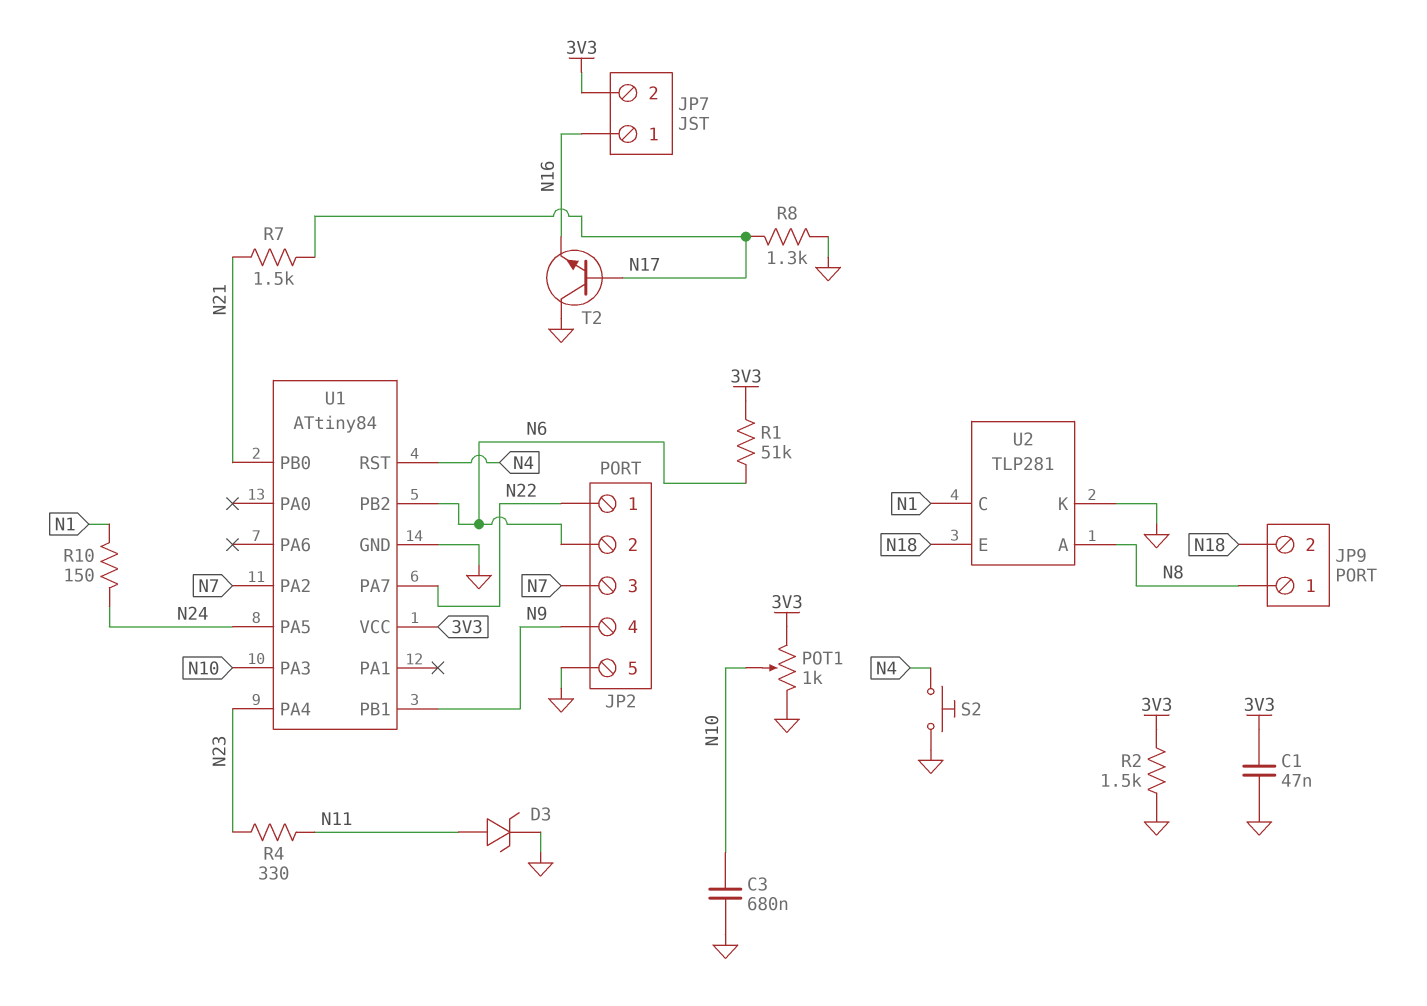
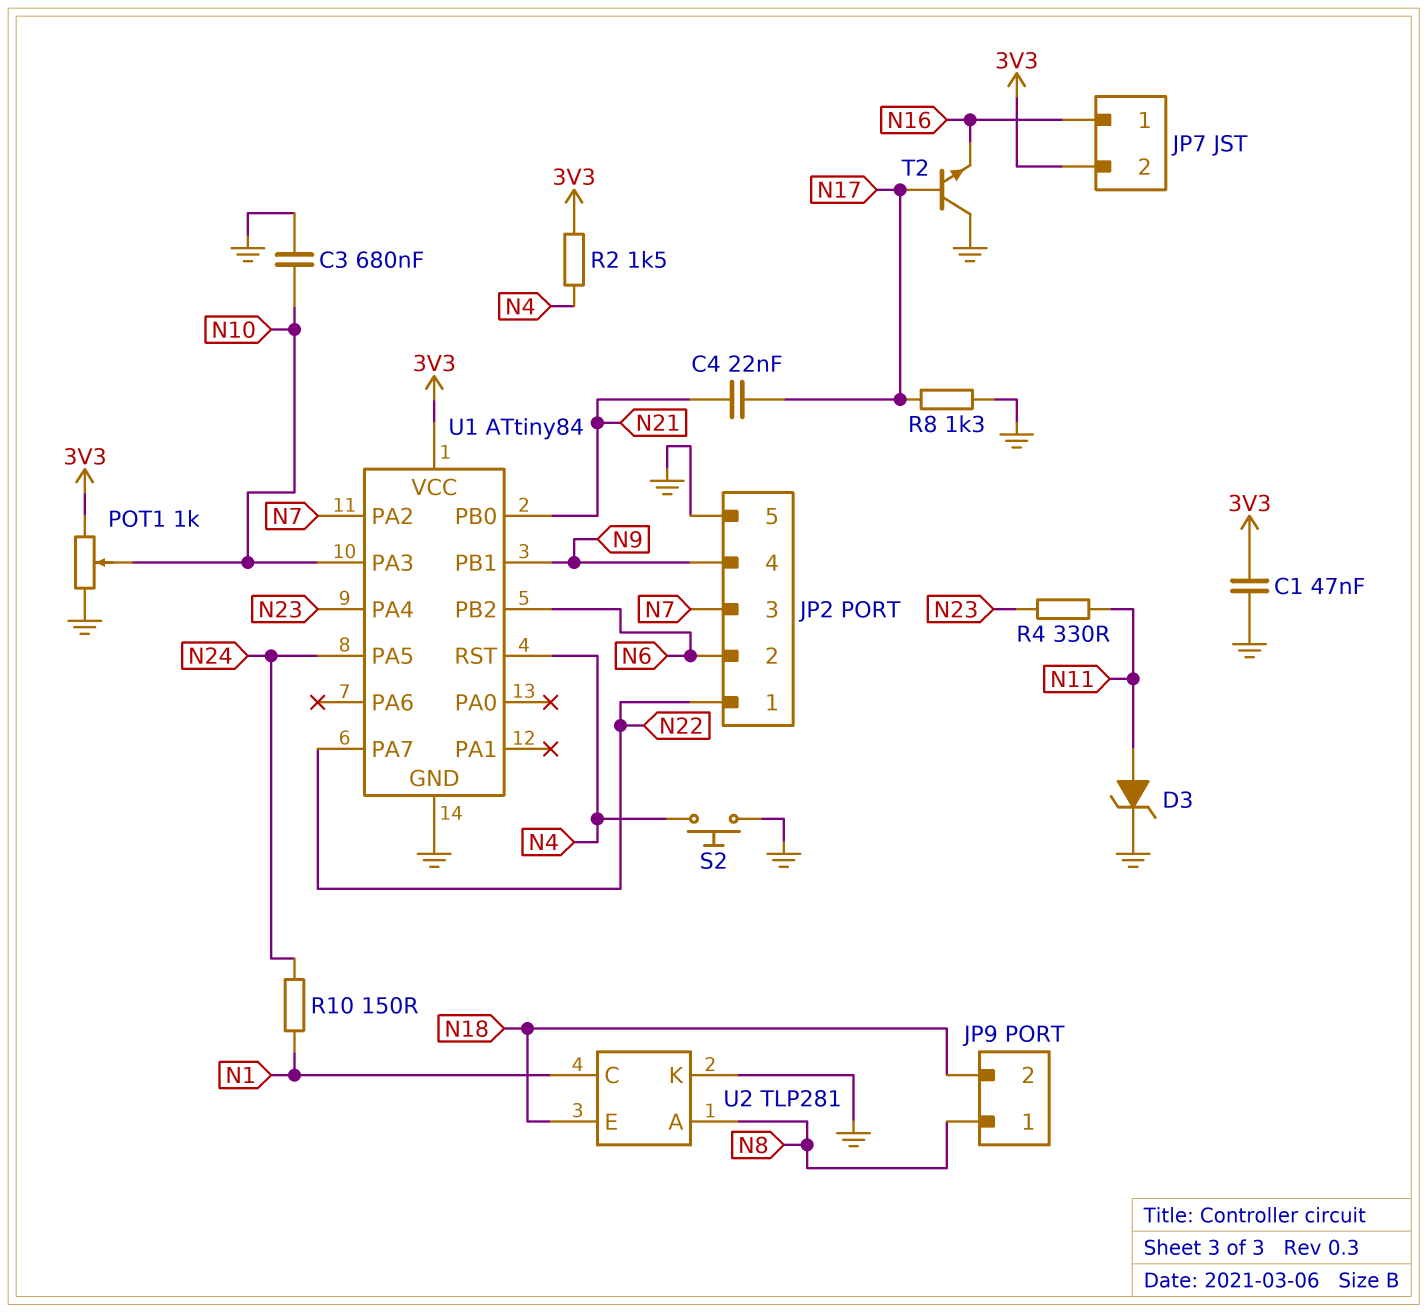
C4: none -> 22nF (N17, N21)
R1: 51k (3V3, N6) -> none
R2: 1.5k (3V3, GND) -> 1.5k (3V3, N4)
R7: 1.5k (N17, N21) -> none

